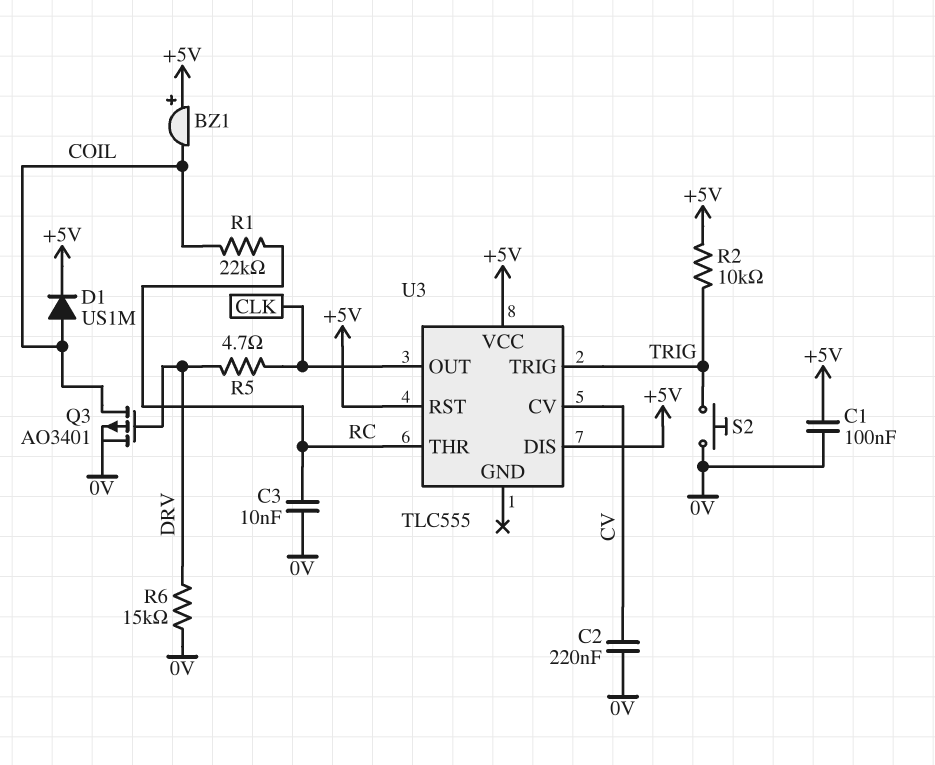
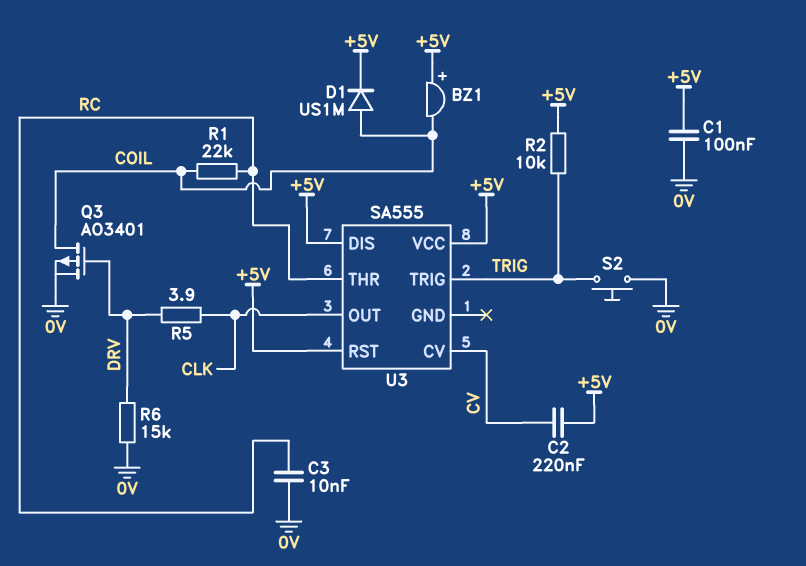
C2: 220nF (0V, CV) -> 220nF (+5V, CV)
R5: 4.7 (CLK, DRV) -> 3.9 (CLK, DRV)
U3: TLC555 -> SA555

